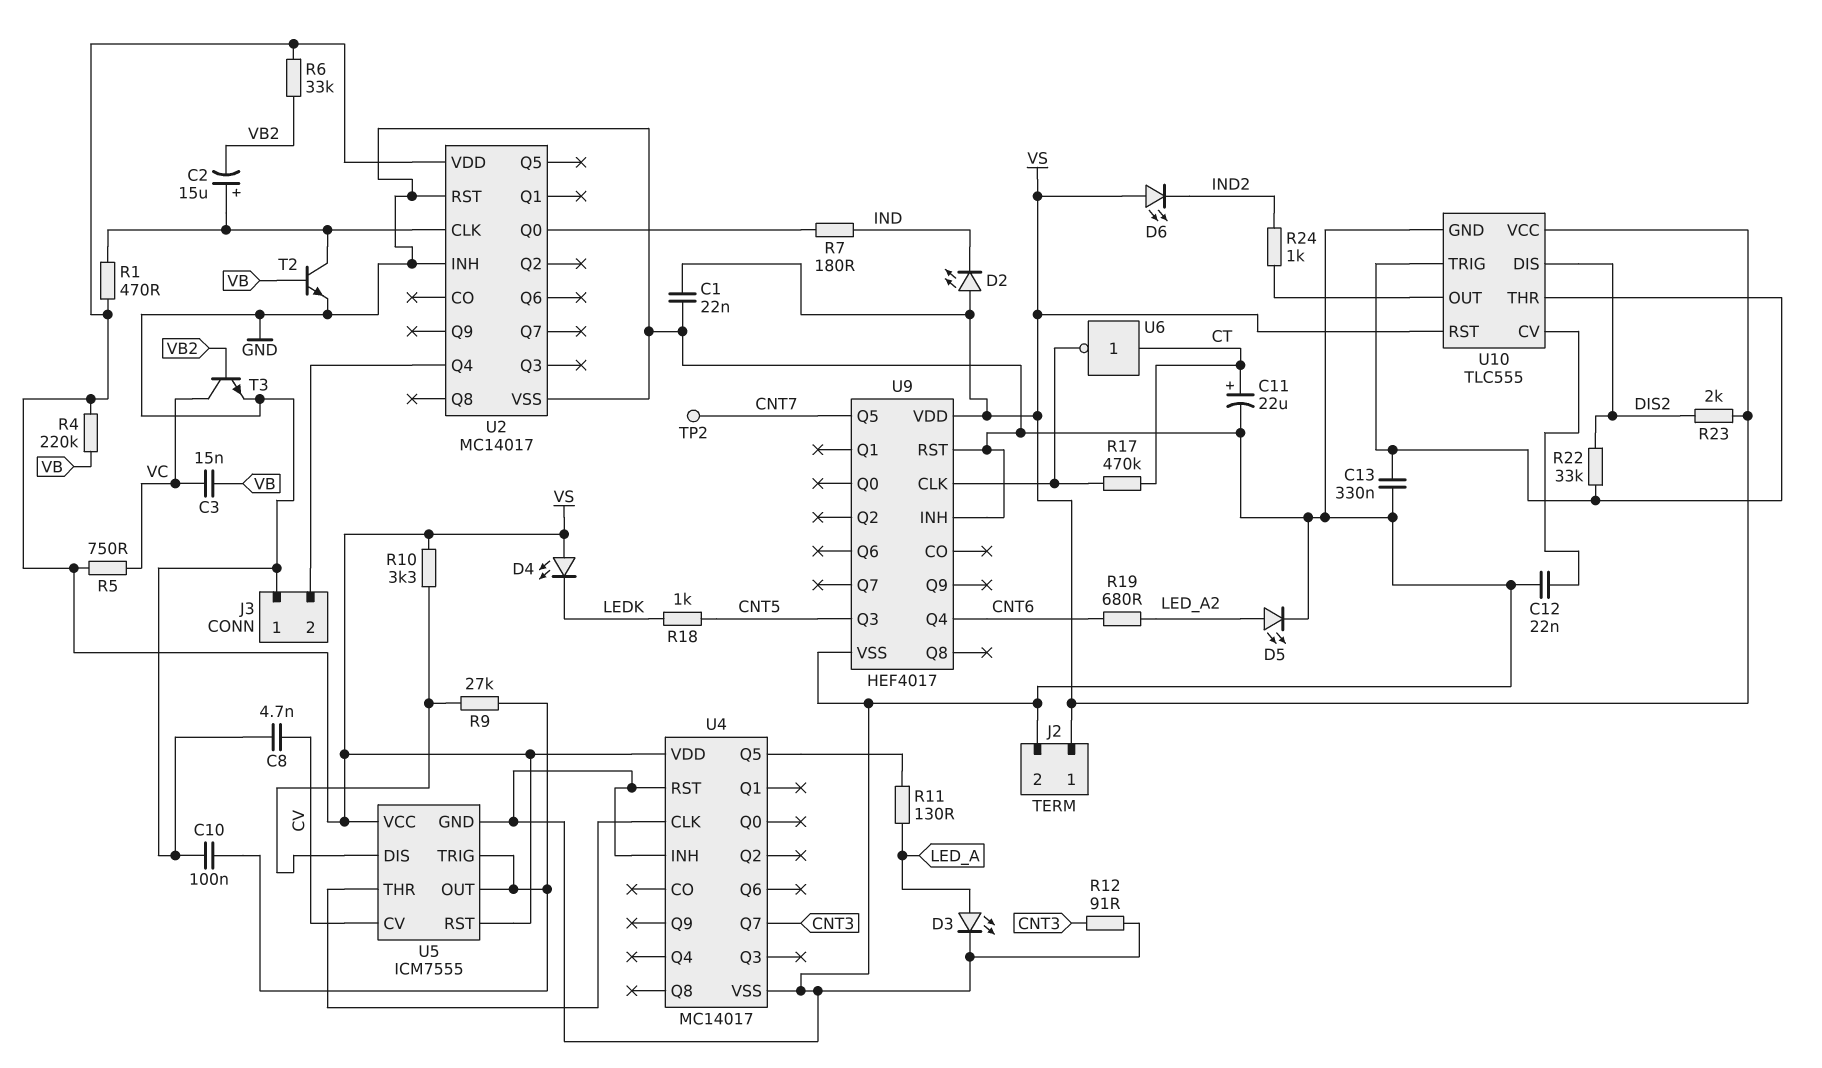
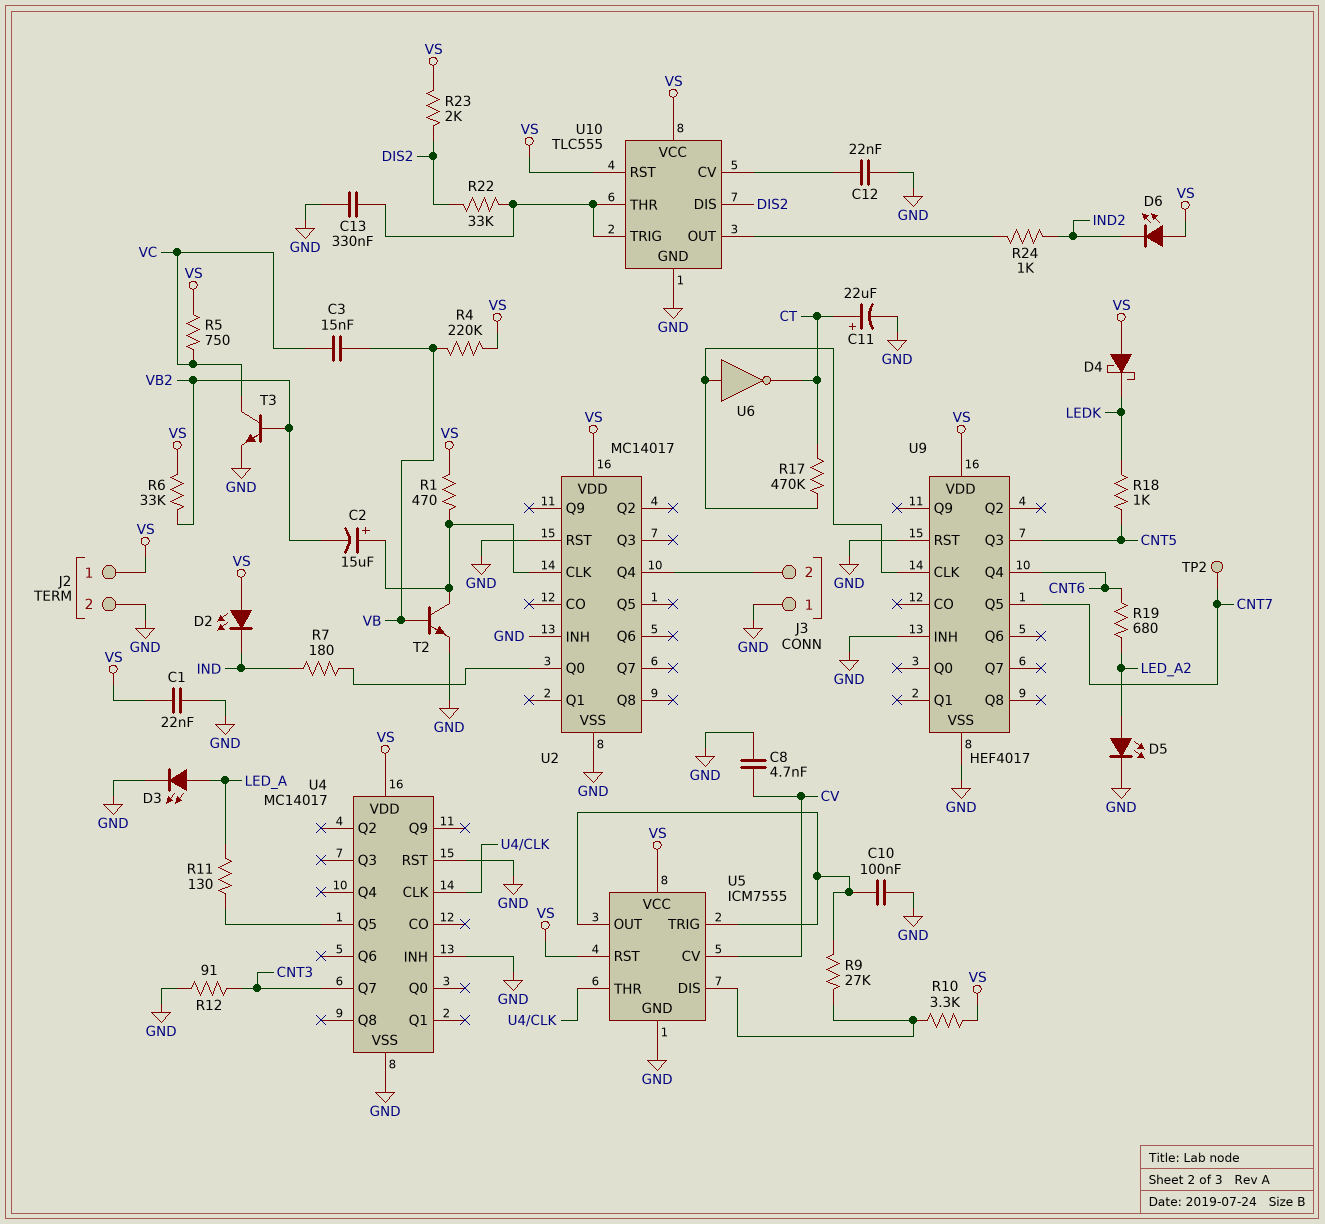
D4: LED (A VS, K LEDK) -> schottky (A VS, K LEDK)
U6: NOT (in CT, out U9/CLK) -> NOT (in U9/CLK, out CT)

